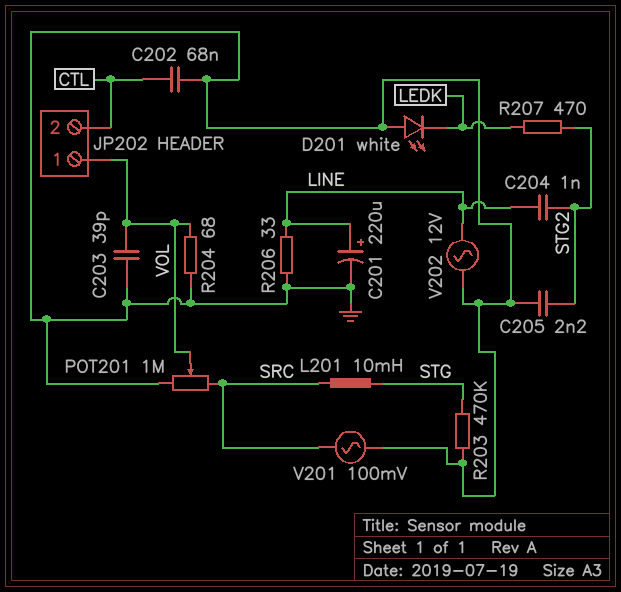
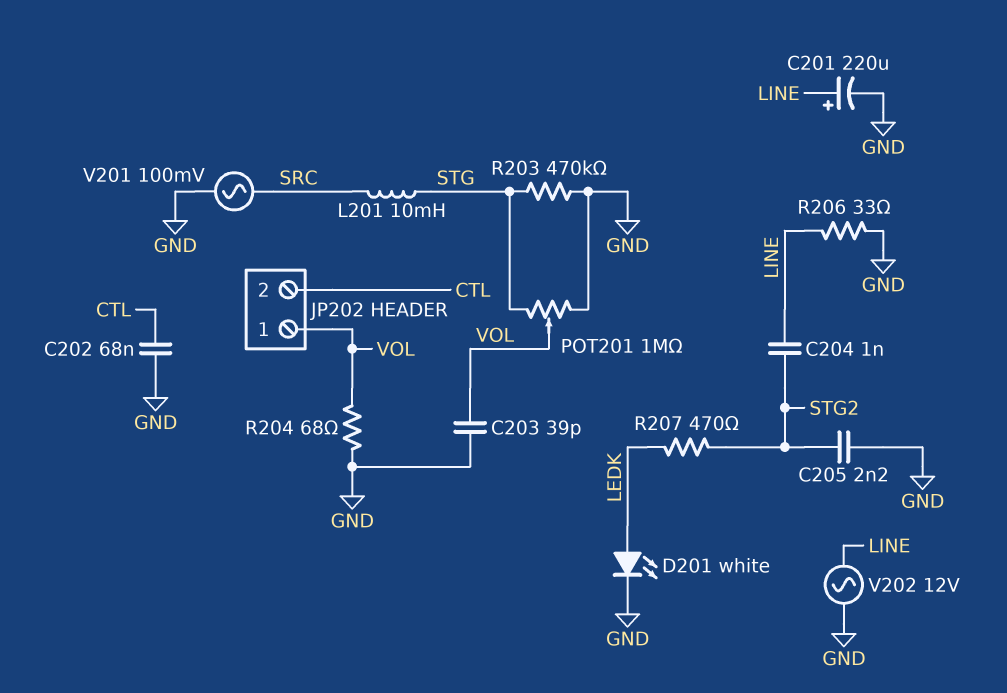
D201: LED white (A GND, K LEDK) -> LED white (A LEDK, K GND)
POT201: 1M (GND, SRC, wiper VOL) -> 1M (GND, STG, wiper VOL)

